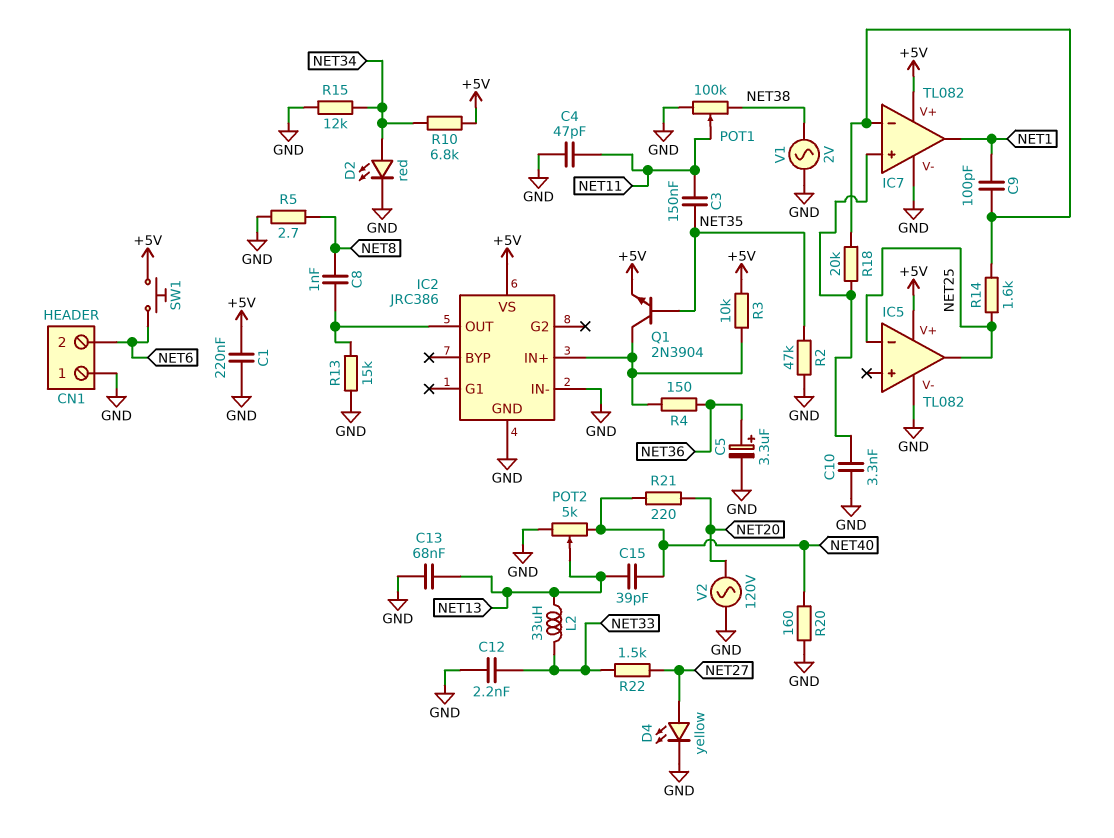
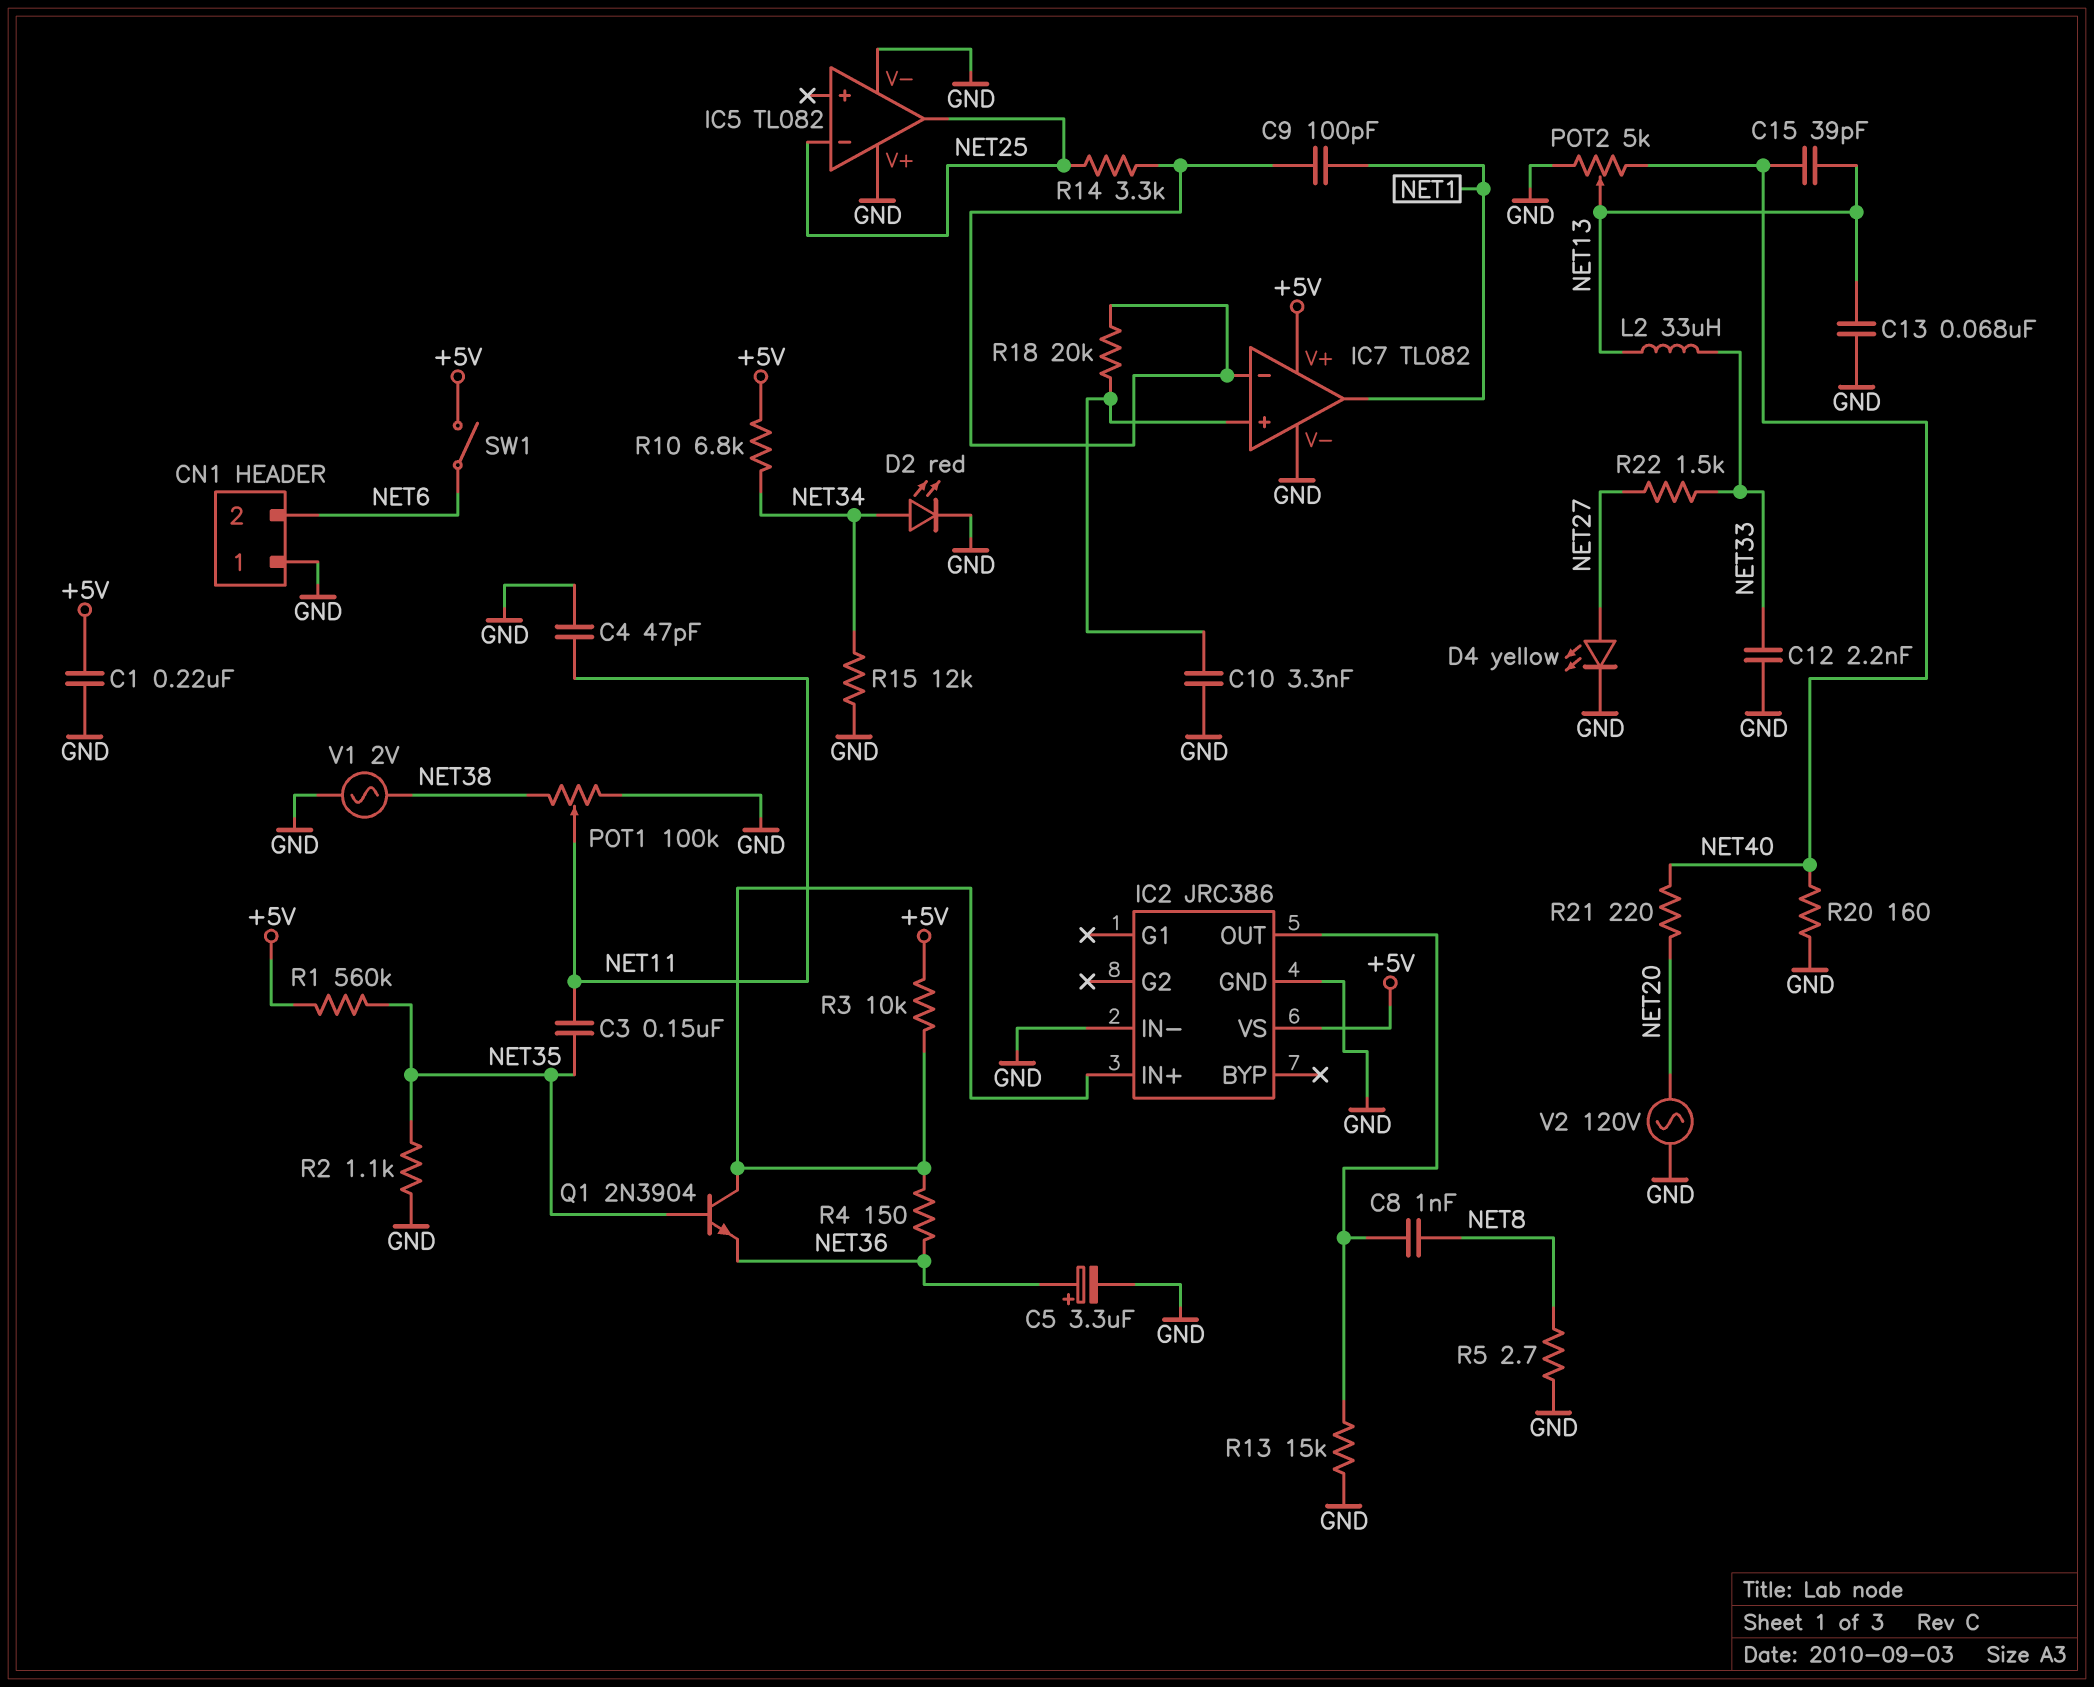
IC5 pin V+: +5V -> GND
Q1: NPN 2N3904 (B NET35, C IC2/IN+, E +5V) -> NPN 2N3904 (B NET35, C IC2/IN+, E NET36)
R1: none -> 560k (+5V, NET35)
R2: 47k (GND, NET35) -> 1.1k (GND, NET35)
R14: 1.6k (IC7/in-, NET25) -> 3.3k (IC7/in-, NET25)
SW1: button (+5V, NET6) -> switch (+5V, NET6)

